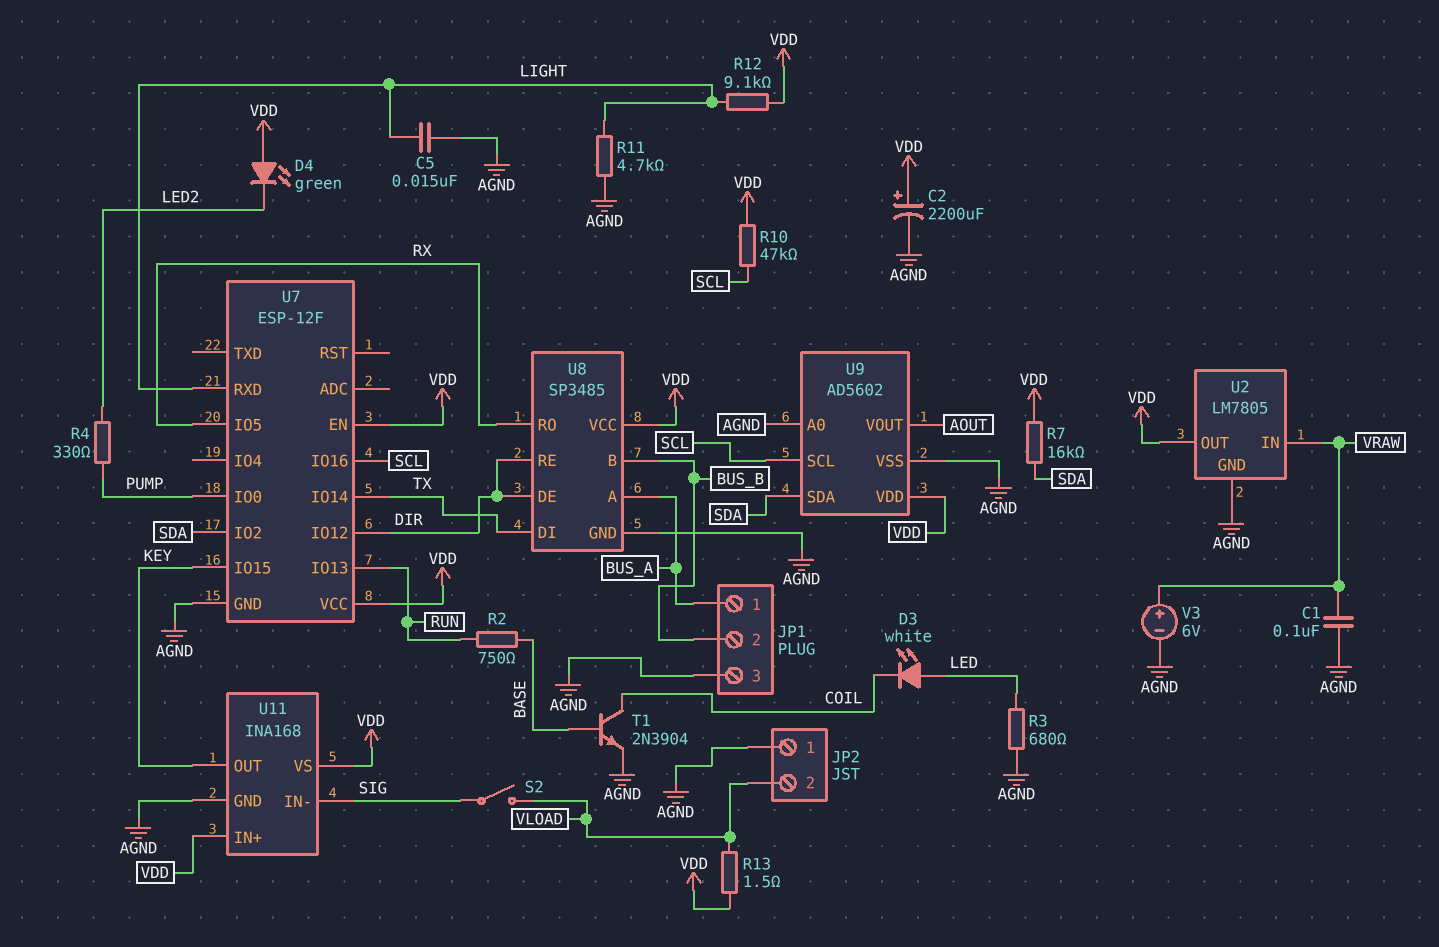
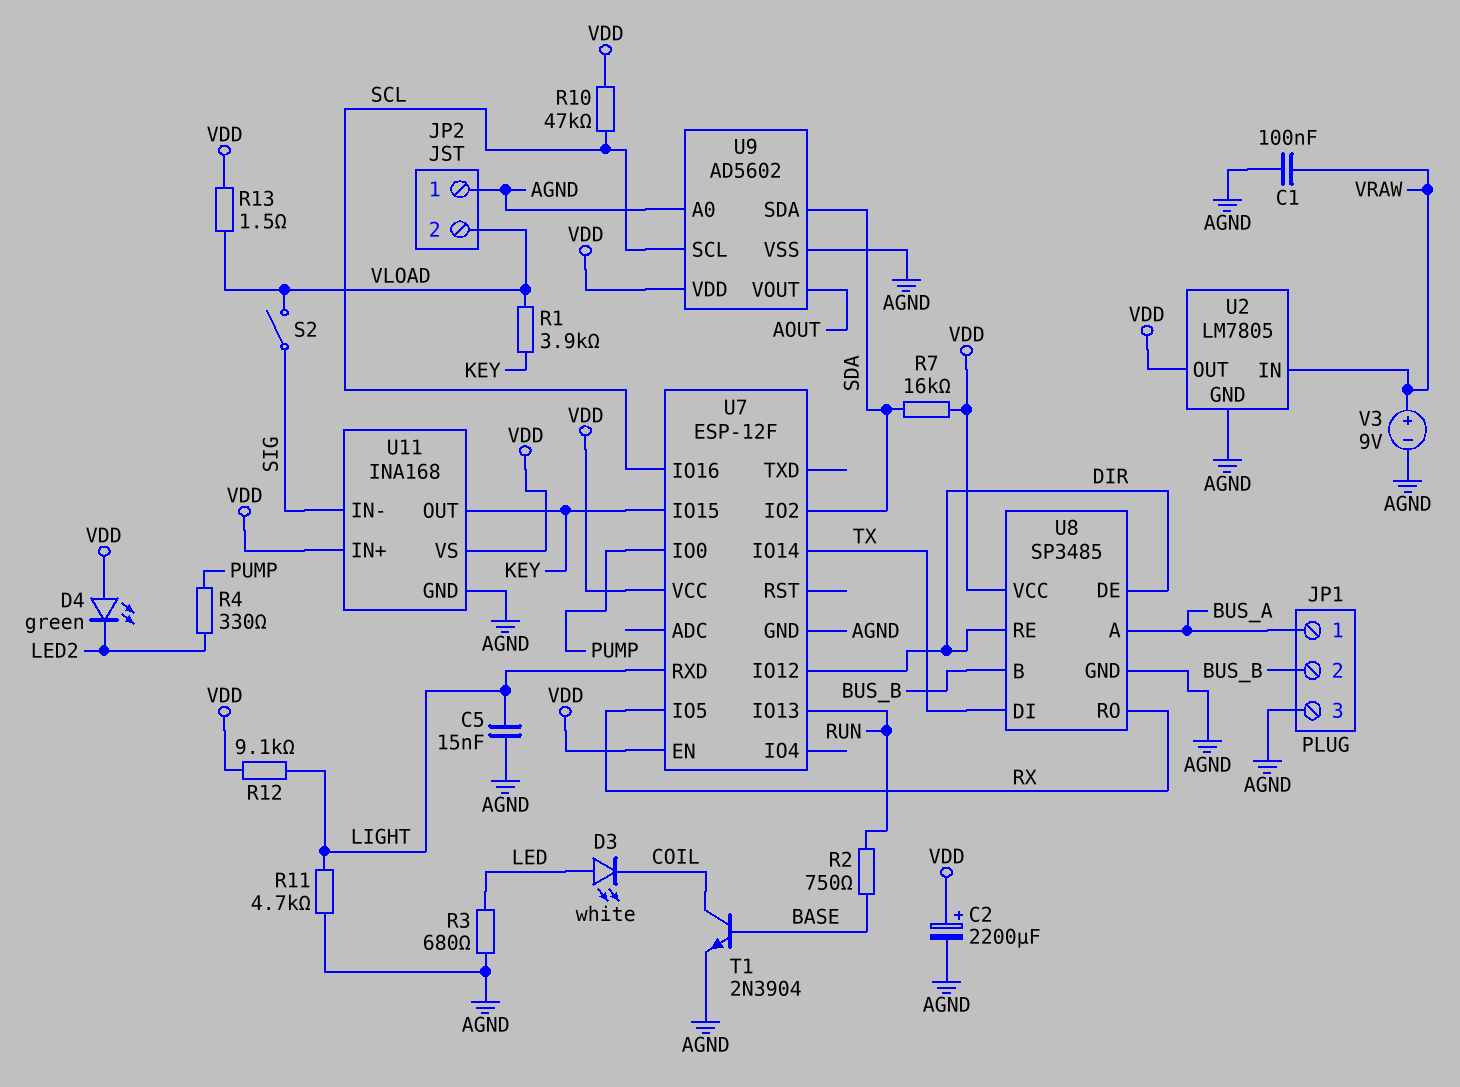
R1: none -> 3.9k (KEY, VLOAD)
V3: 6V (plus VRAW, minus AGND) -> 9V (plus VRAW, minus AGND)

